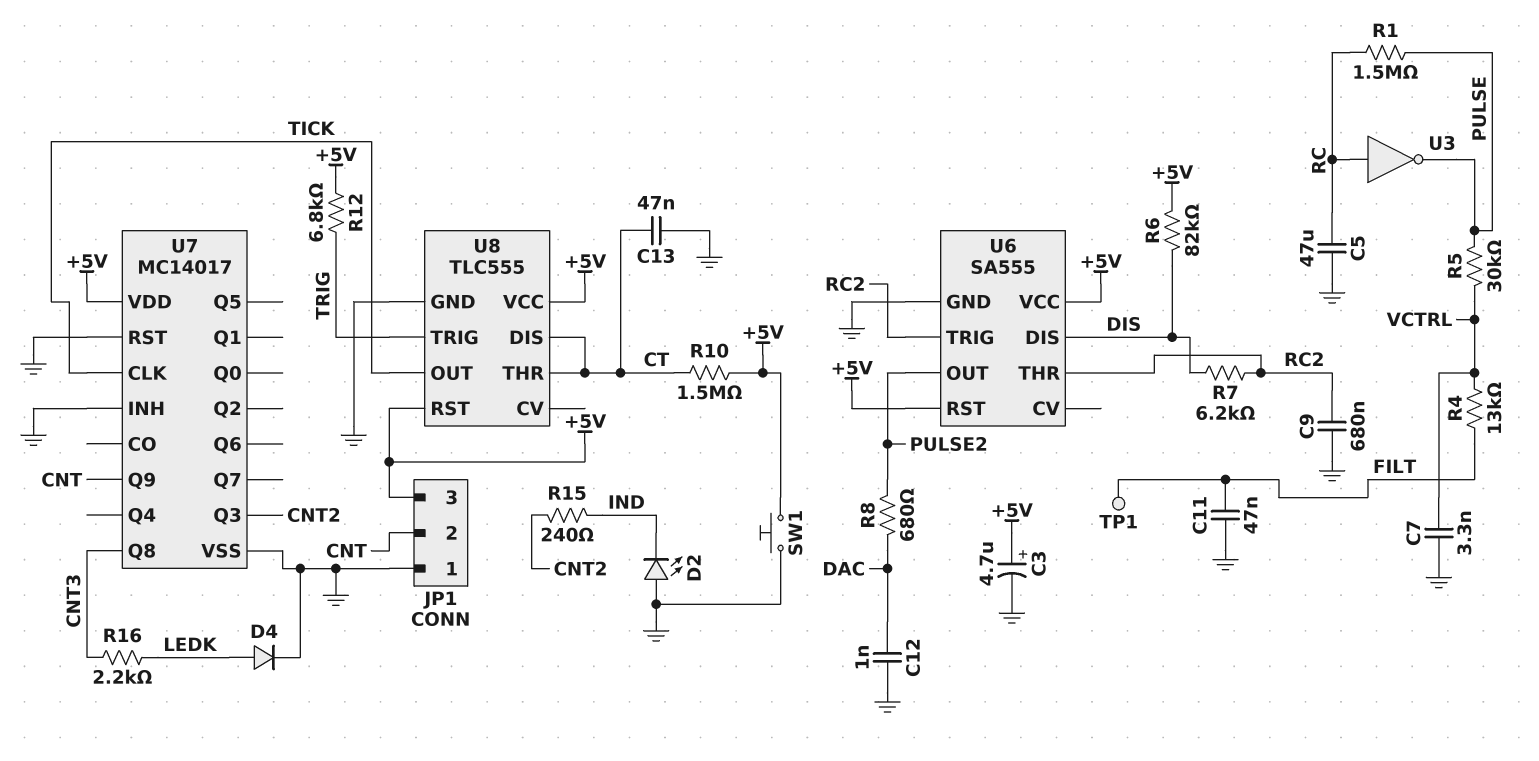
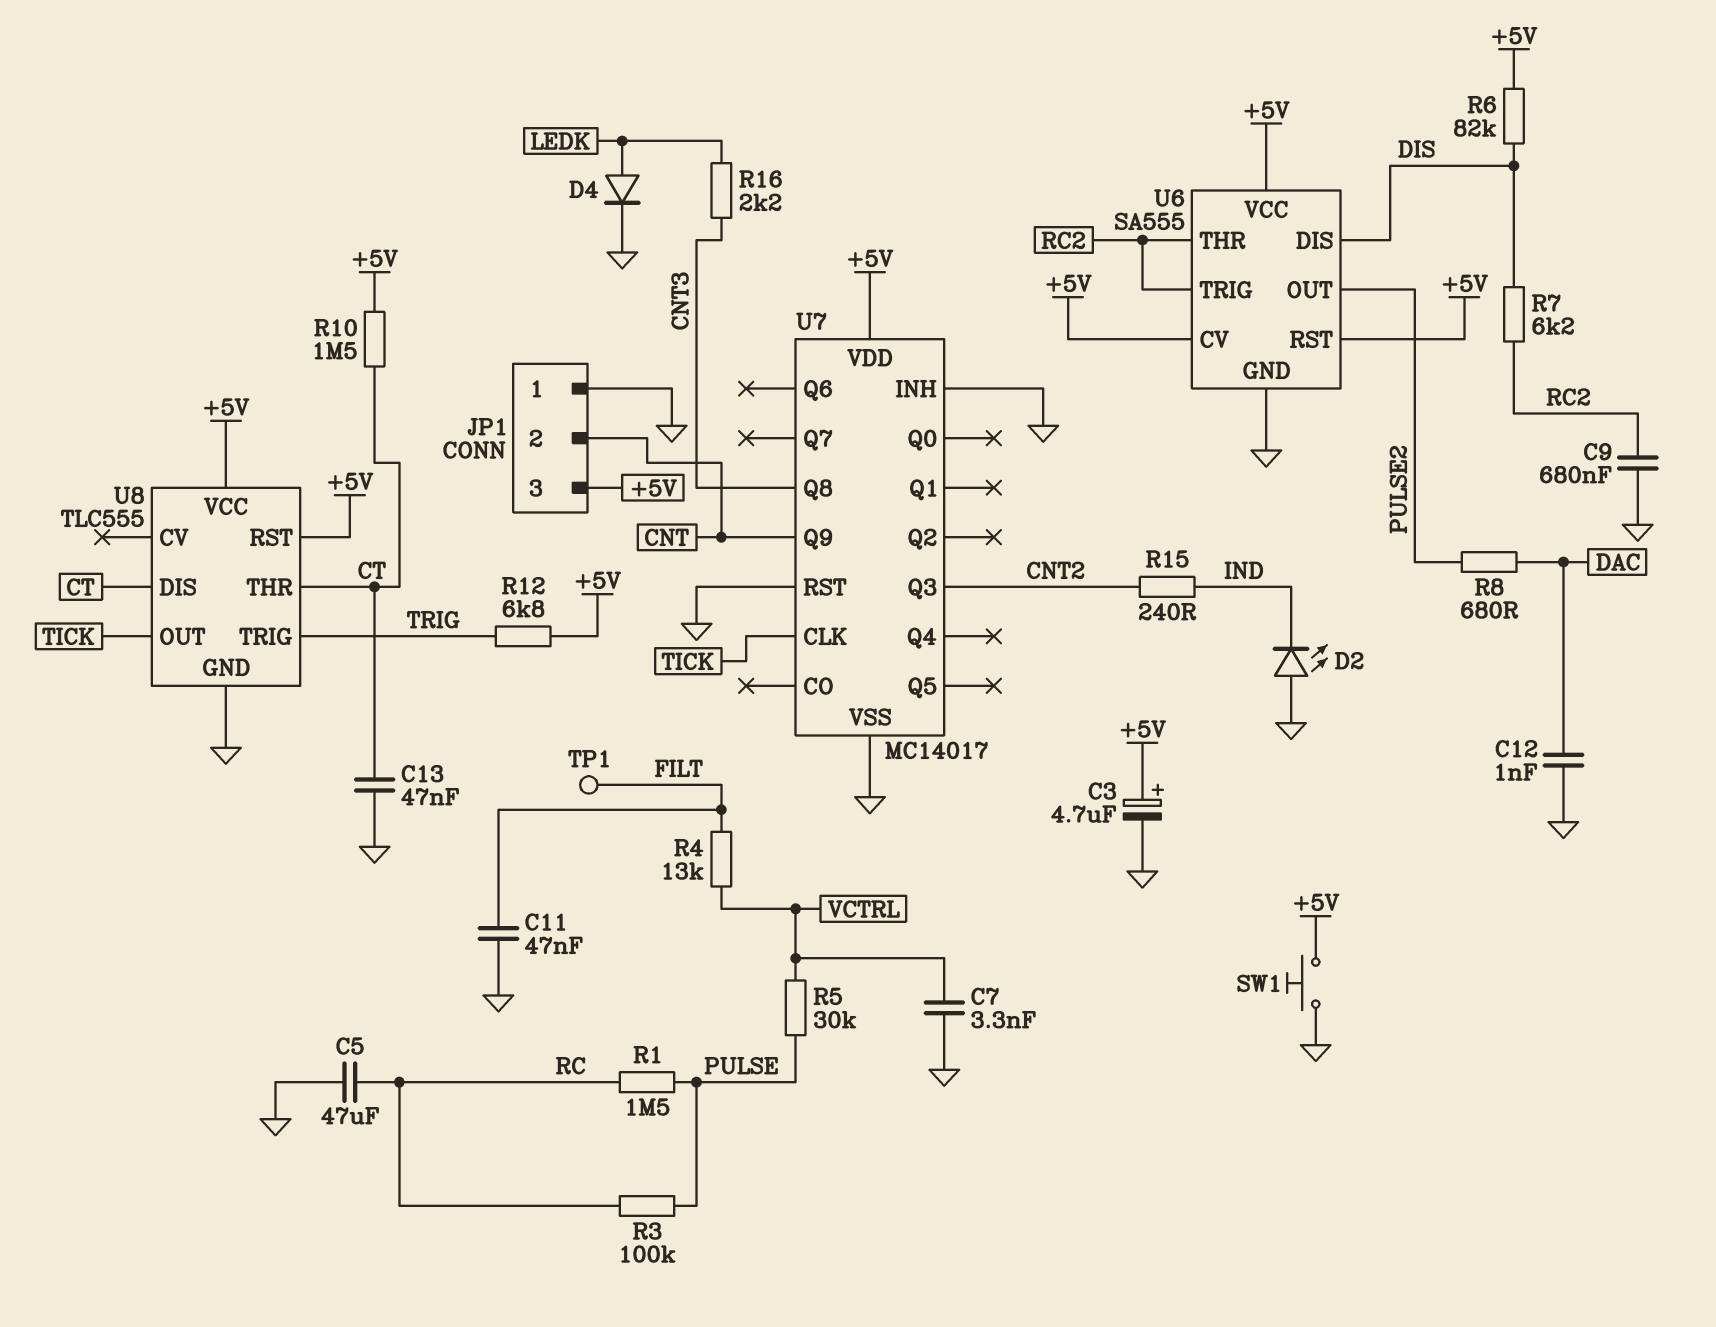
R3: none -> 100k (PULSE, RC)
U3: NOT (in RC, out PULSE) -> none
U6 pin CV: none -> +5V

